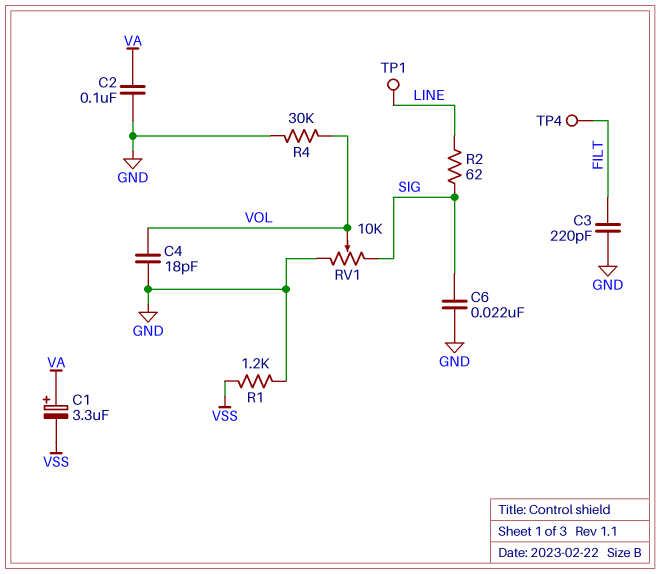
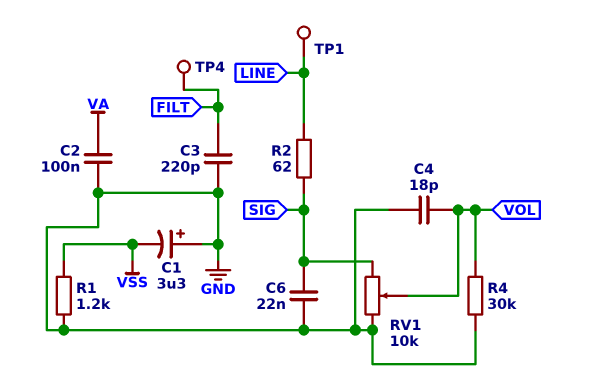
C1: 3.3uF (plus VA, minus VSS) -> 3.3uF (plus GND, minus VSS)

